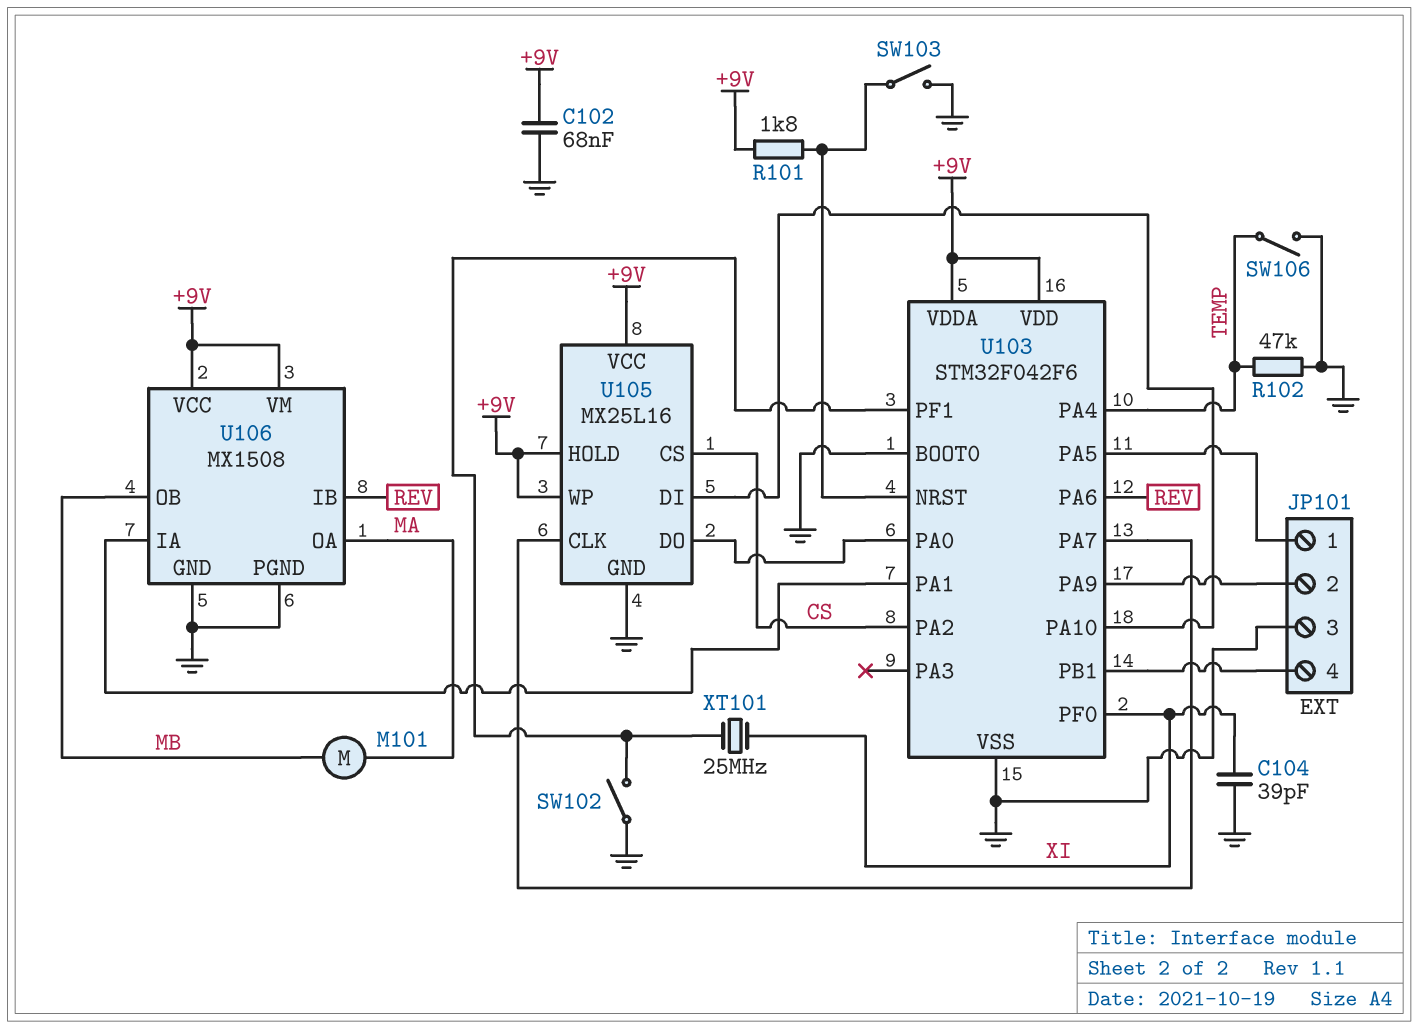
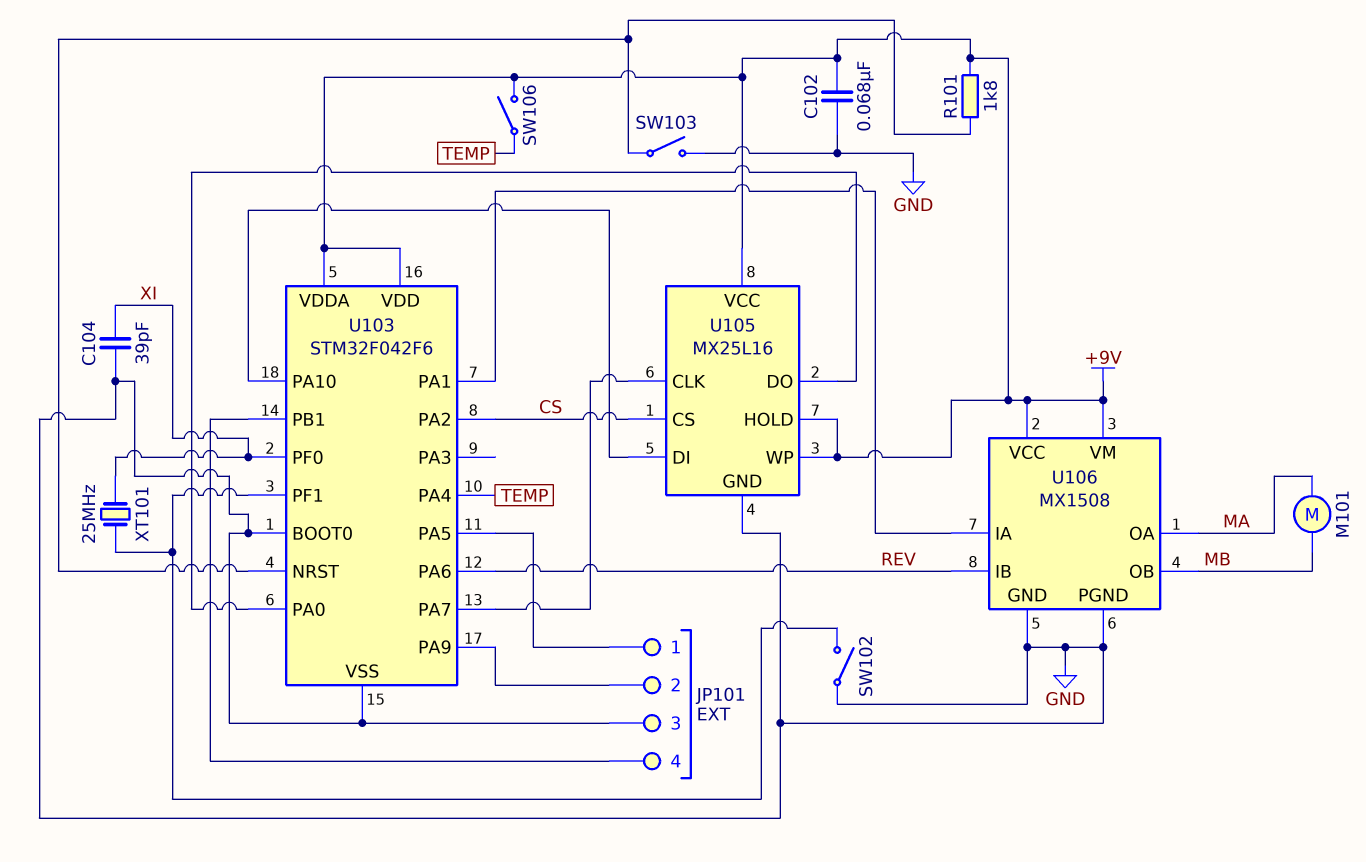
R102: 47k (GND, TEMP) -> none
SW106: switch (GND, TEMP) -> switch (+9V, TEMP)

